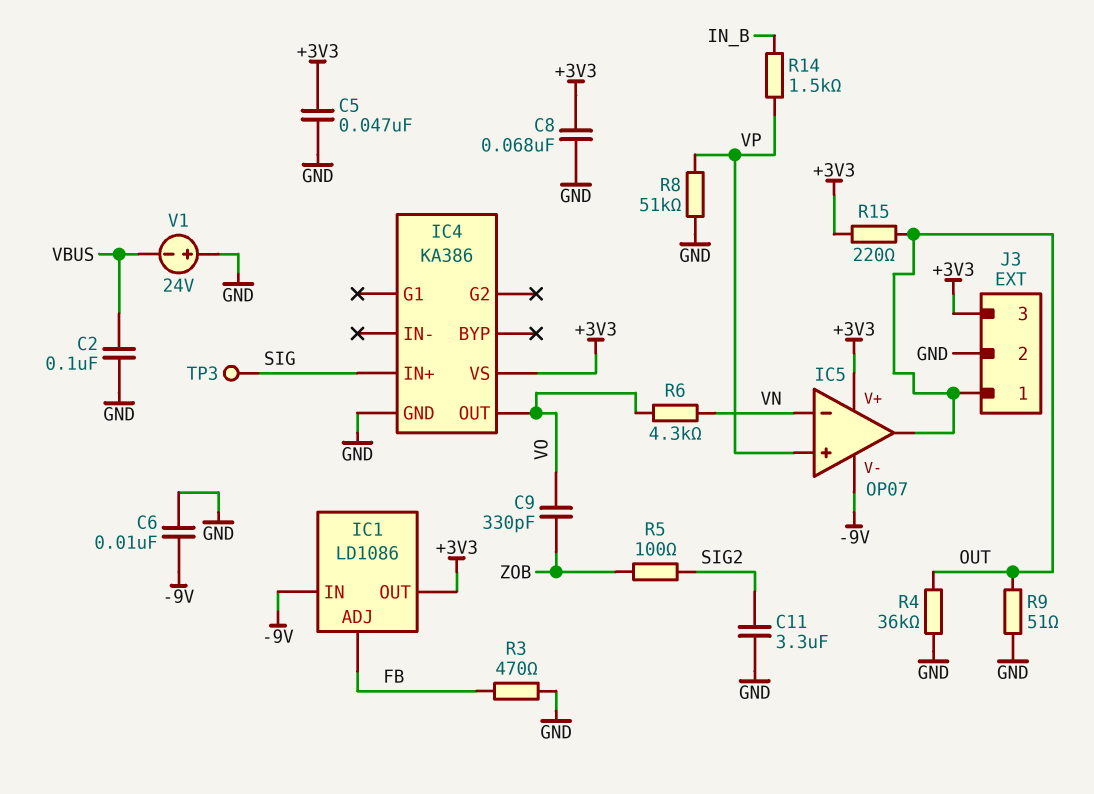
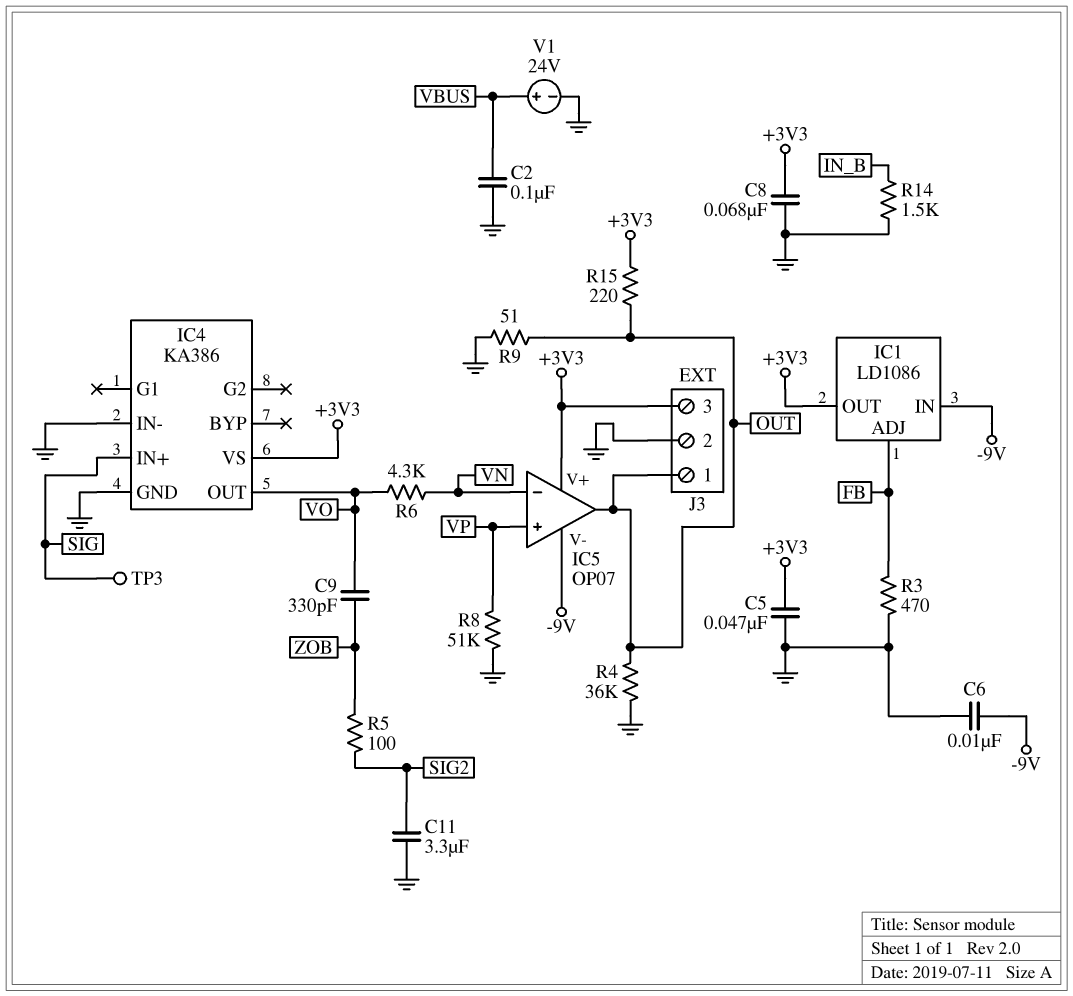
IC4 pin IN-: none -> GND
R14: 1.5k (IN_B, VP) -> 1.5k (GND, IN_B)
V1: 24V (plus GND, minus VBUS) -> 24V (plus VBUS, minus GND)

